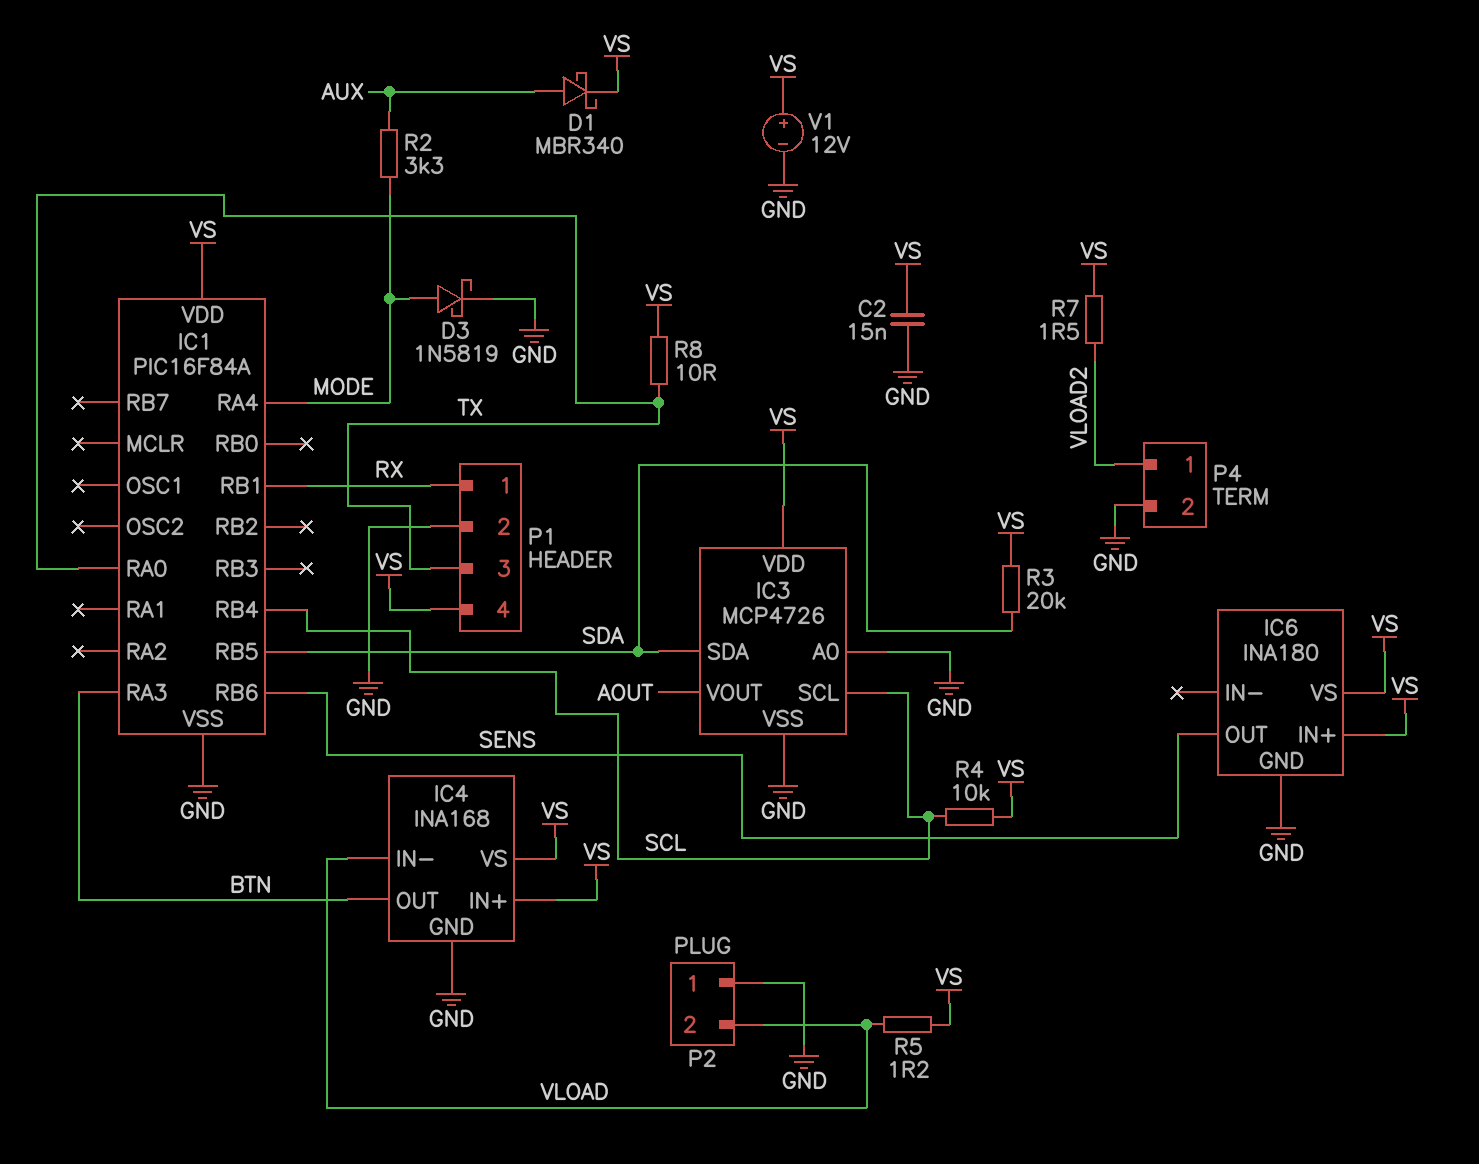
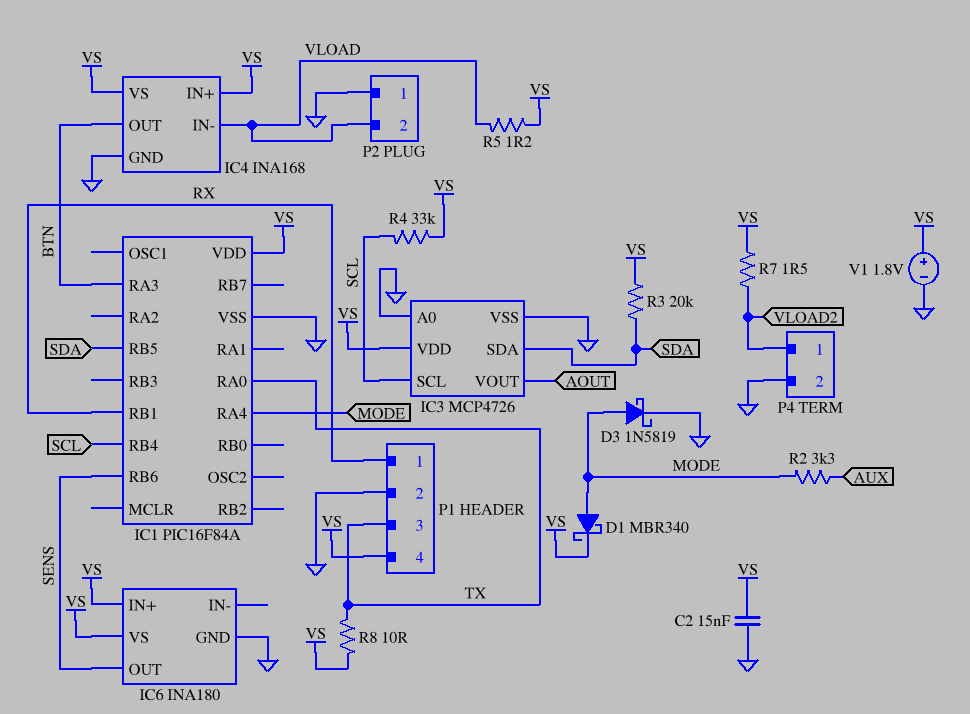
D1: schottky MBR340 (A AUX, K VS) -> schottky MBR340 (A MODE, K VS)
R4: 10k (SCL, VS) -> 33k (SCL, VS)
V1: 12V (plus VS, minus GND) -> 1.8V (plus VS, minus GND)

